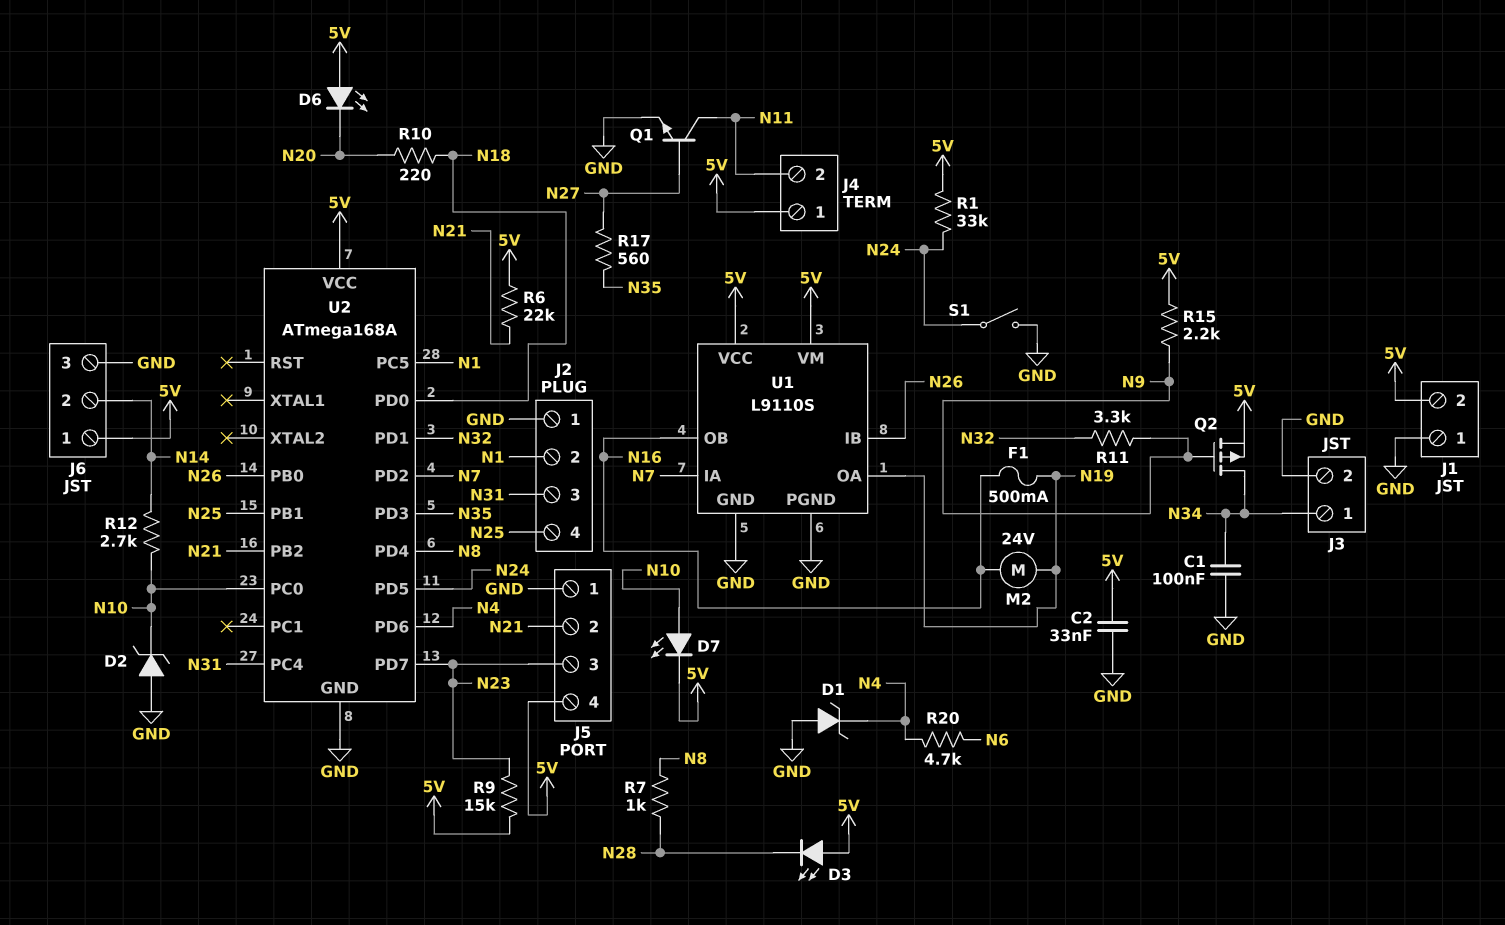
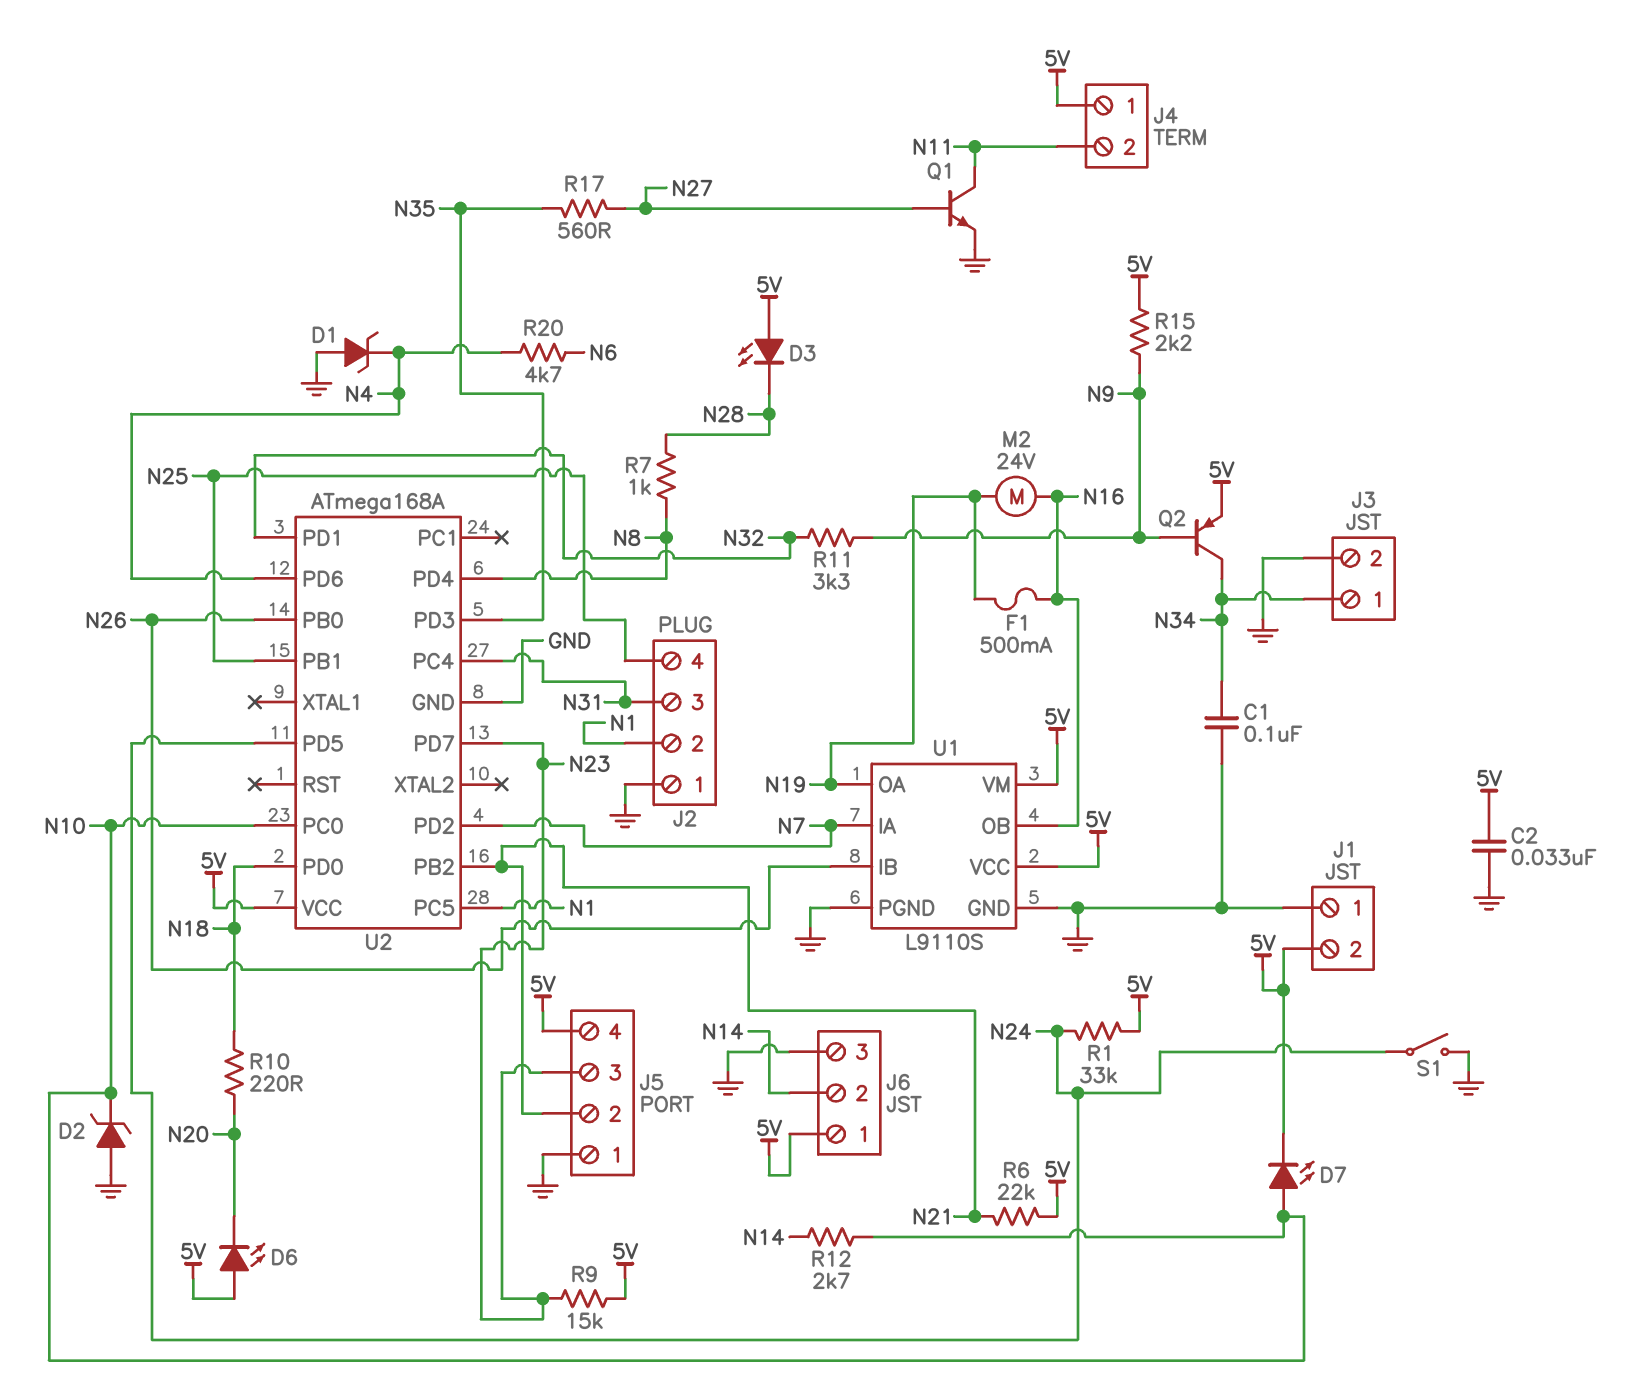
Q2: PMOS (G N9, D N34, S 5V) -> PNP (B N9, C N34, E 5V)

